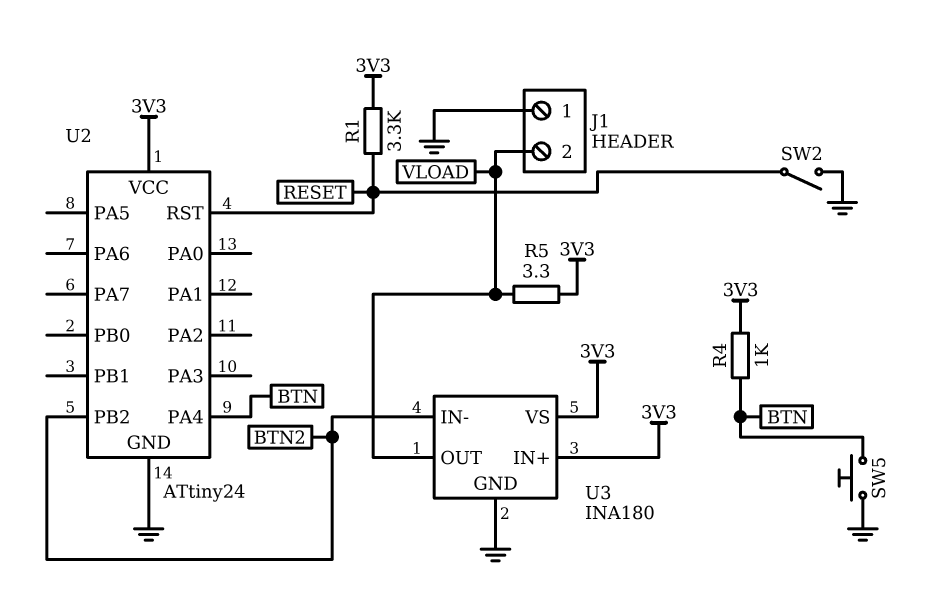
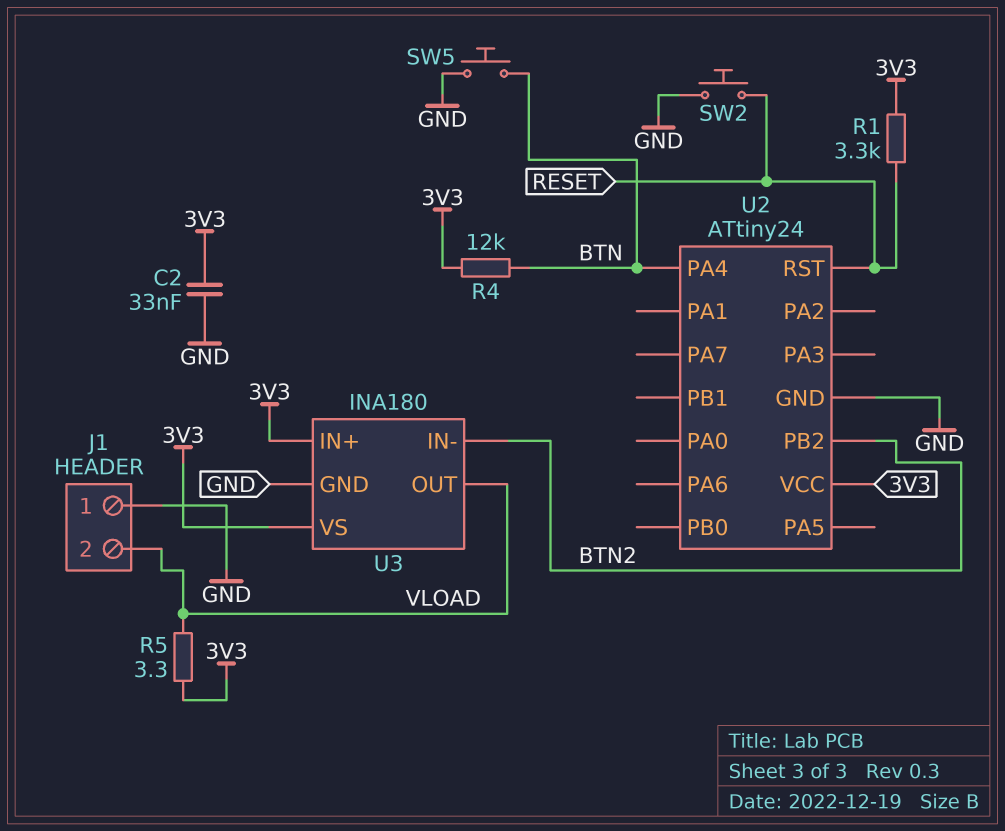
C2: none -> 33nF (3V3, GND)
R4: 1k (3V3, BTN) -> 12k (3V3, BTN)
SW2: switch (GND, RESET) -> button (GND, RESET)

